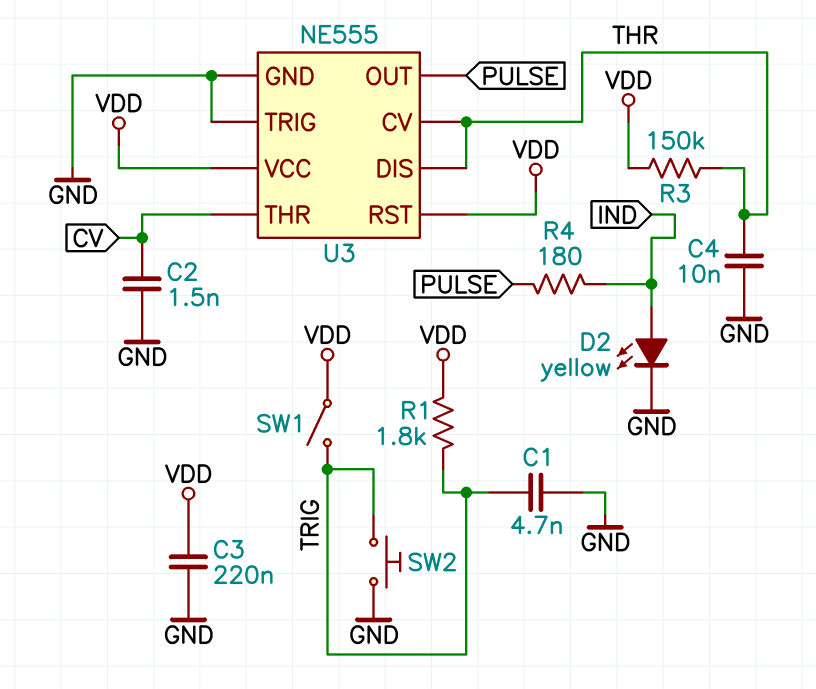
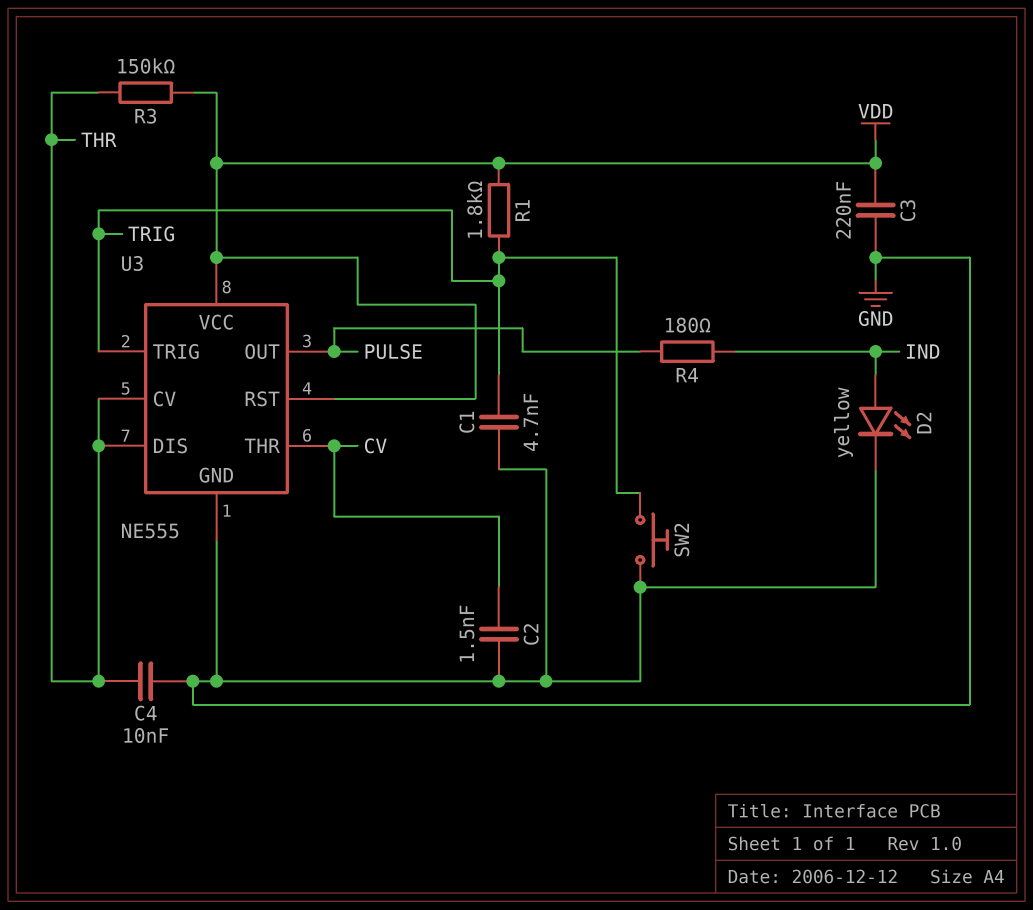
SW1: switch (TRIG, VDD) -> none
U3 pin TRIG: GND -> TRIG

